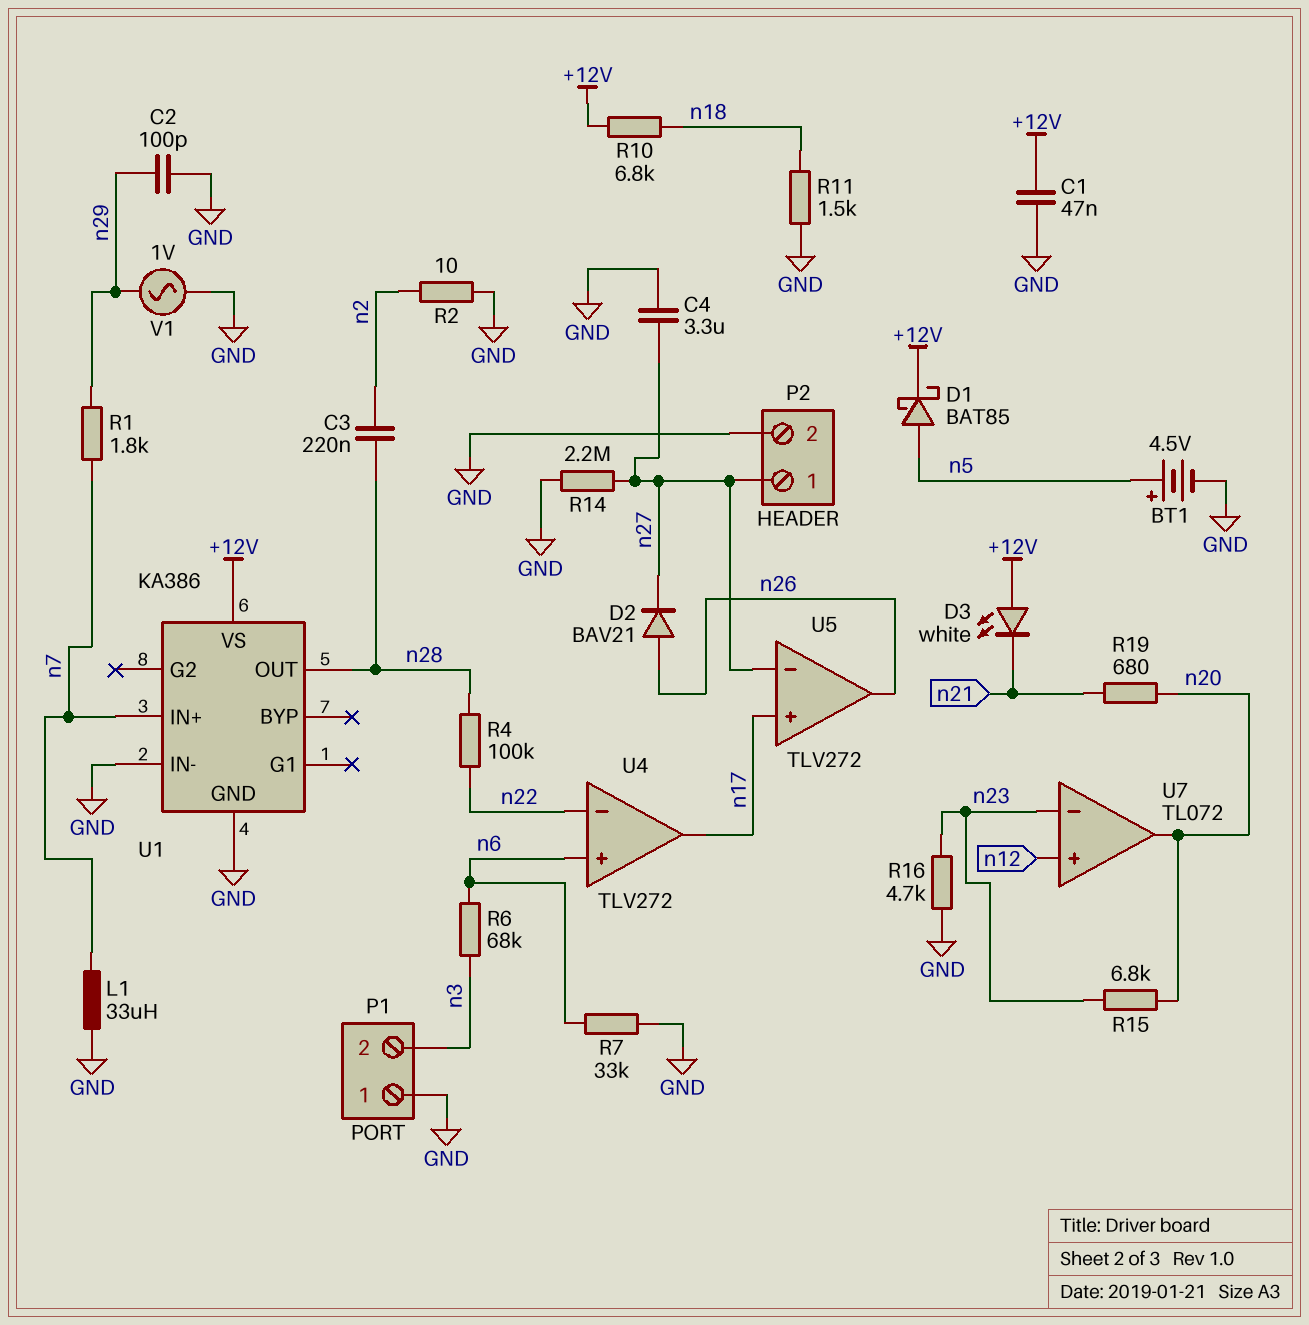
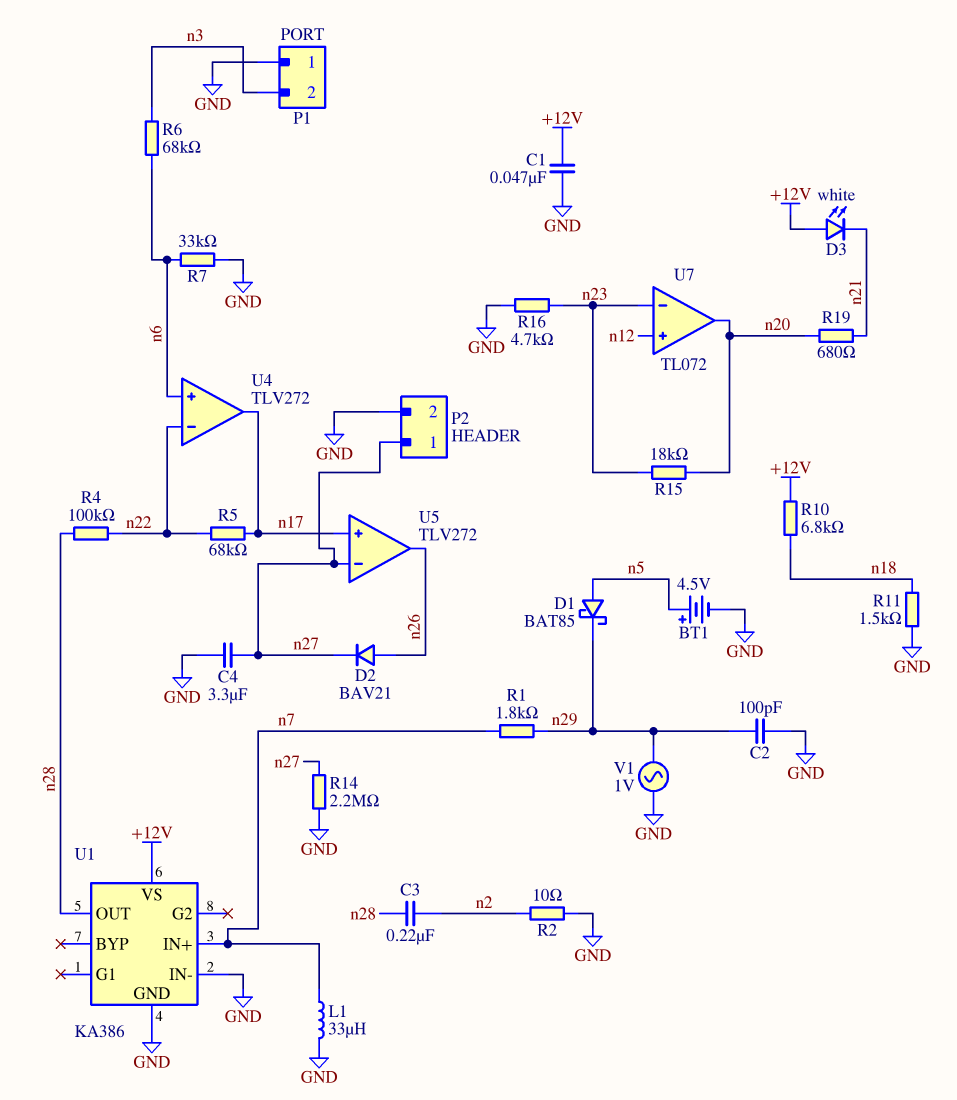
D1: schottky BAT85 (A n5, K +12V) -> schottky BAT85 (A n5, K n29)
R5: none -> 68k (n17, n22)
R15: 6.8k (n20, n23) -> 18k (n20, n23)

